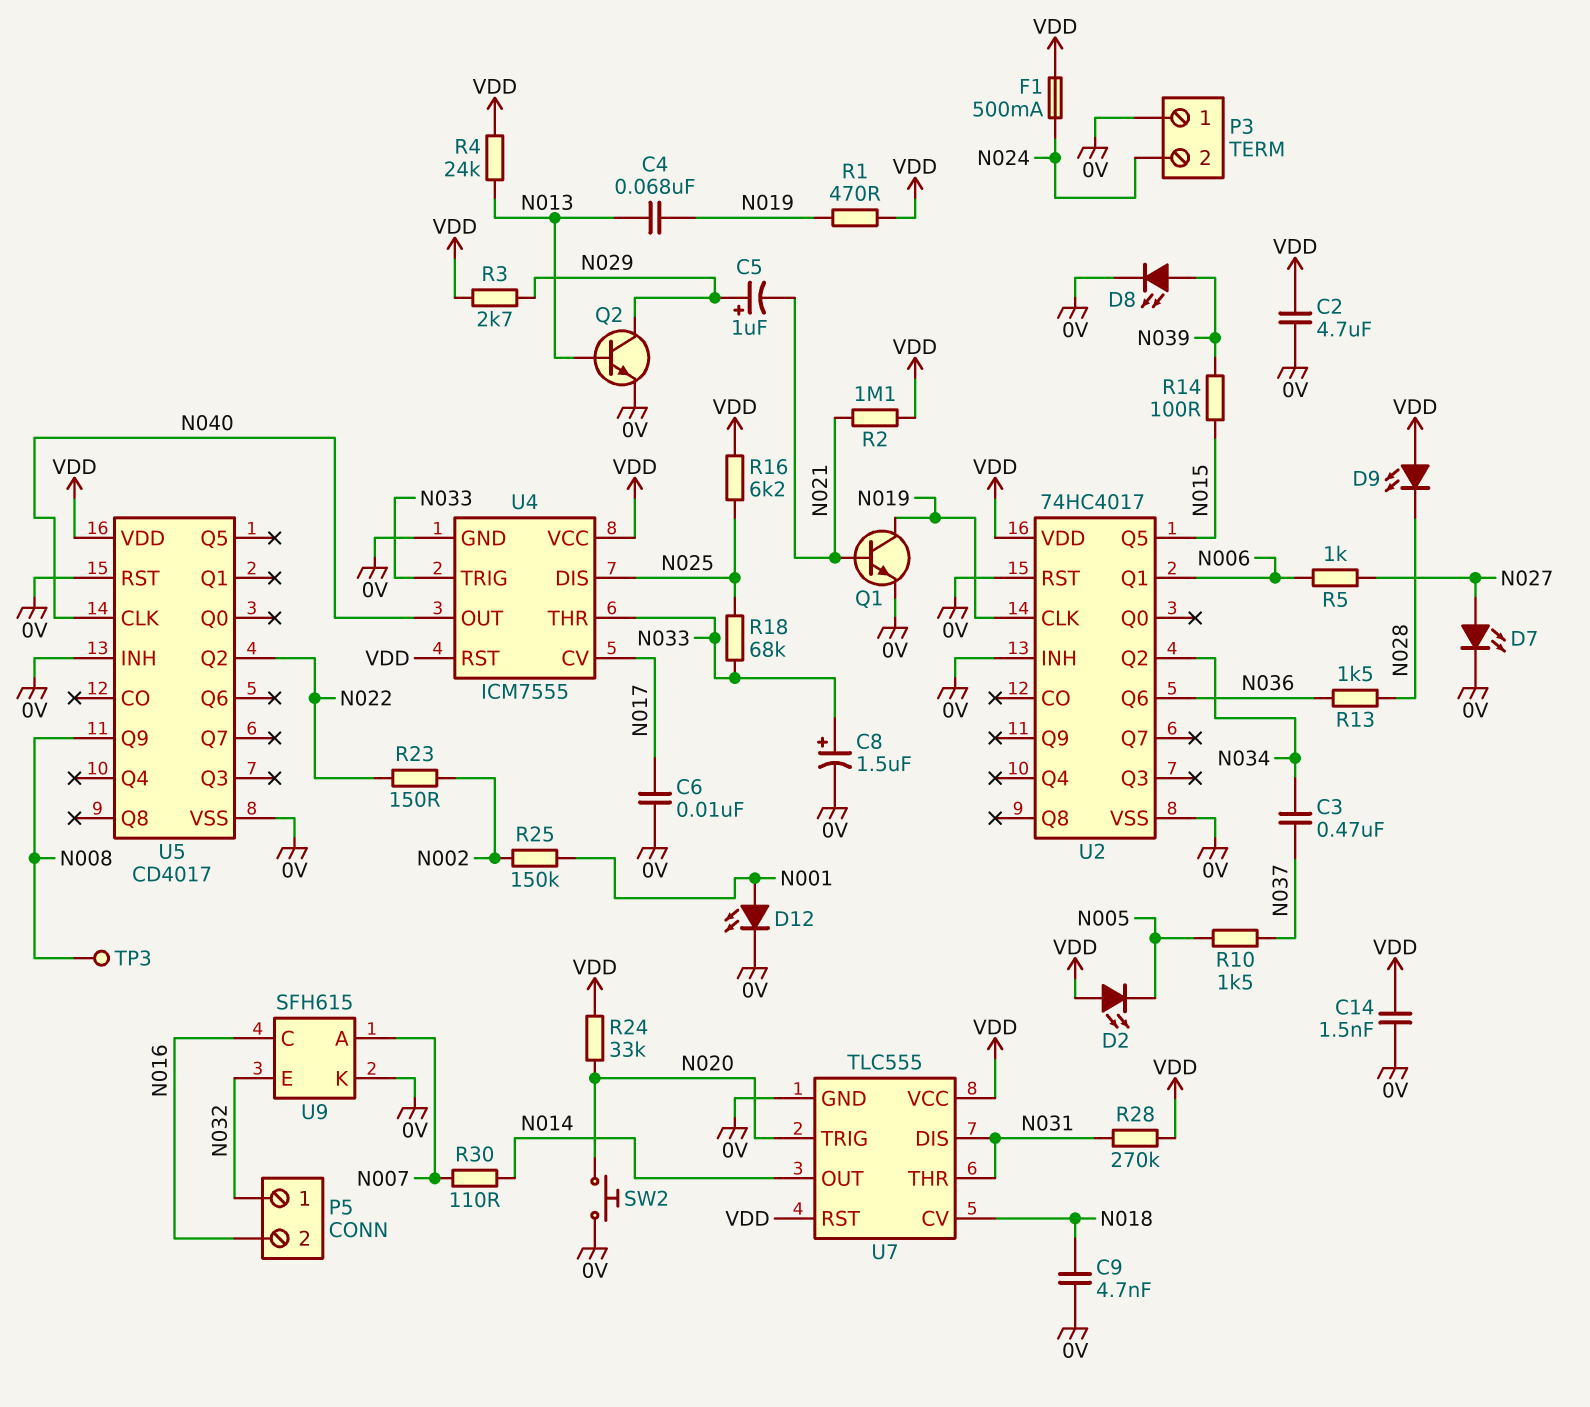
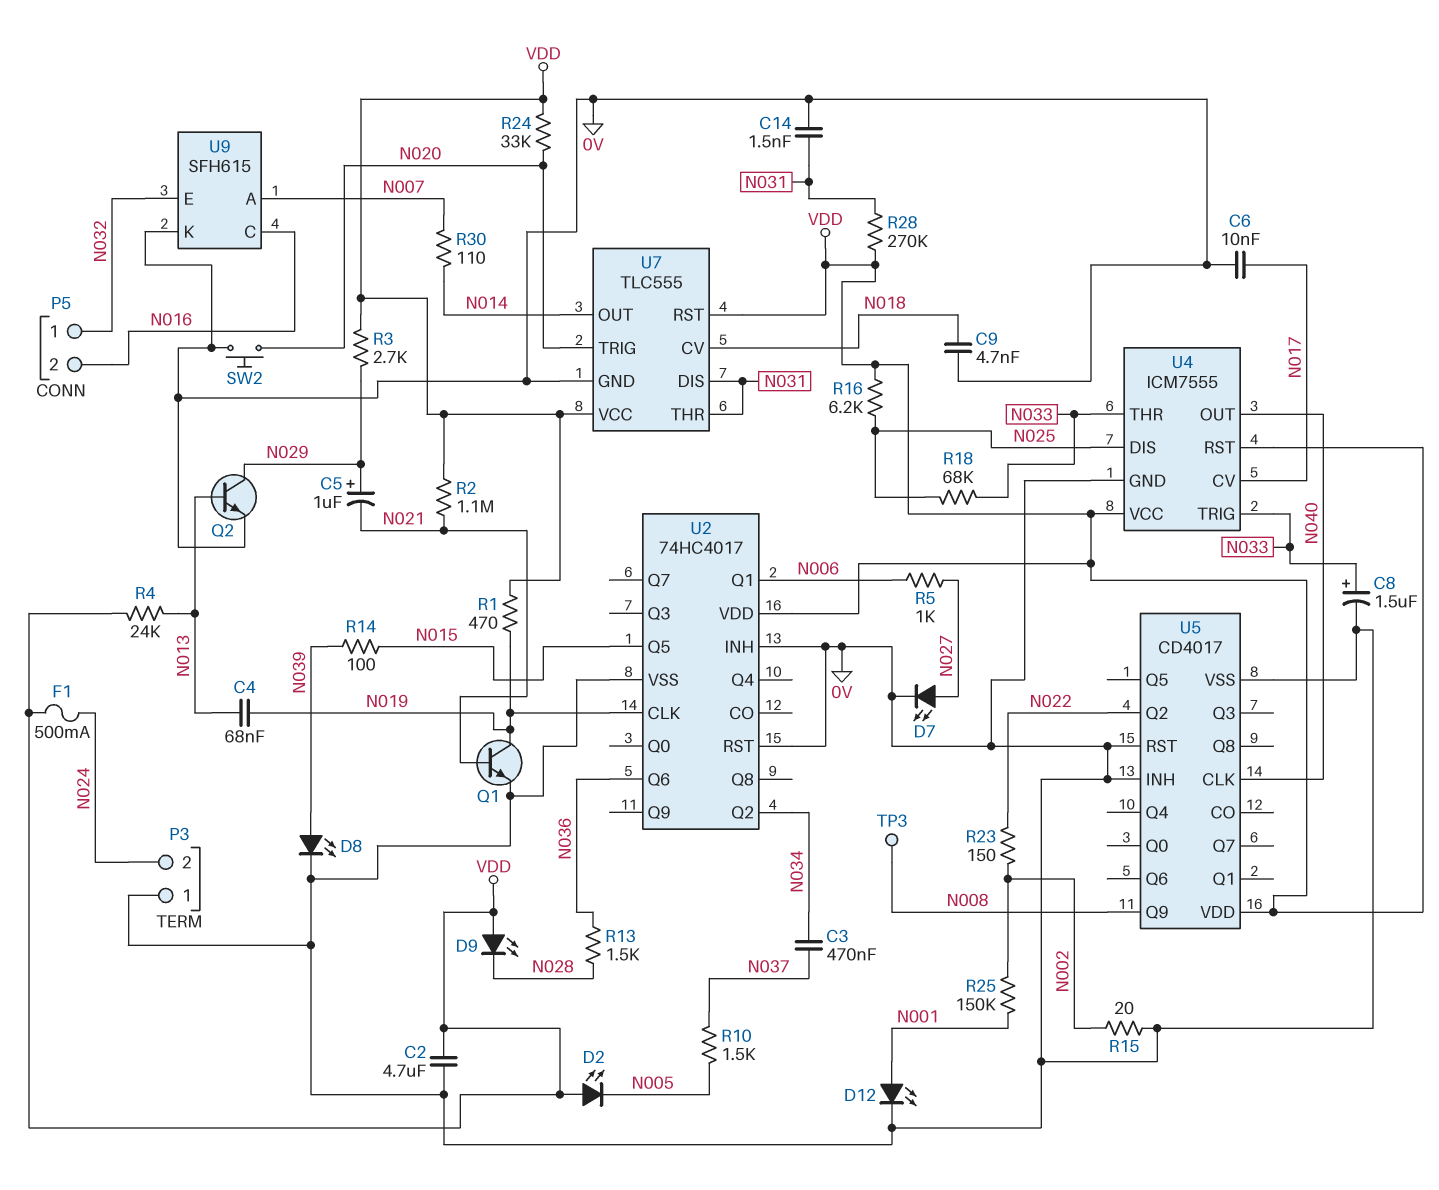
C14: 1.5nF (0V, VDD) -> 1.5nF (0V, N031)
R15: none -> 20 (0V, N002)

